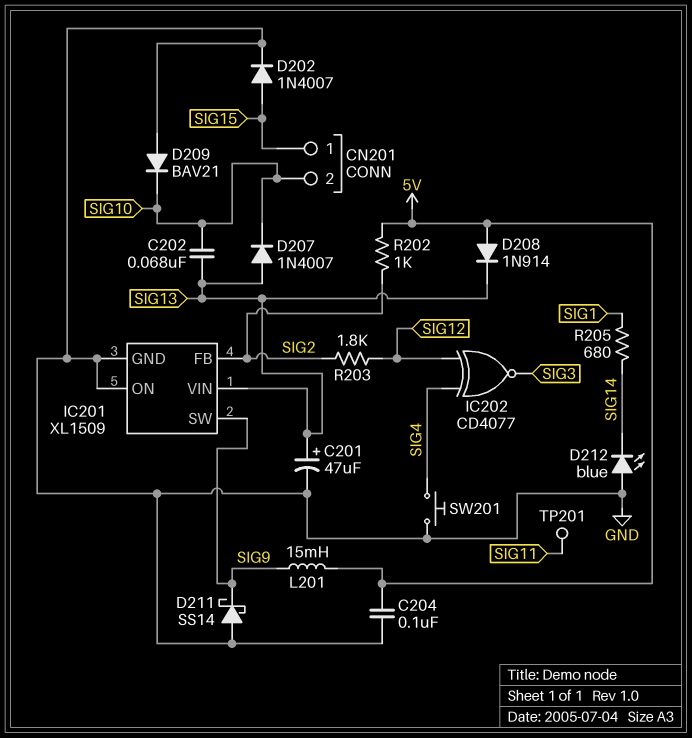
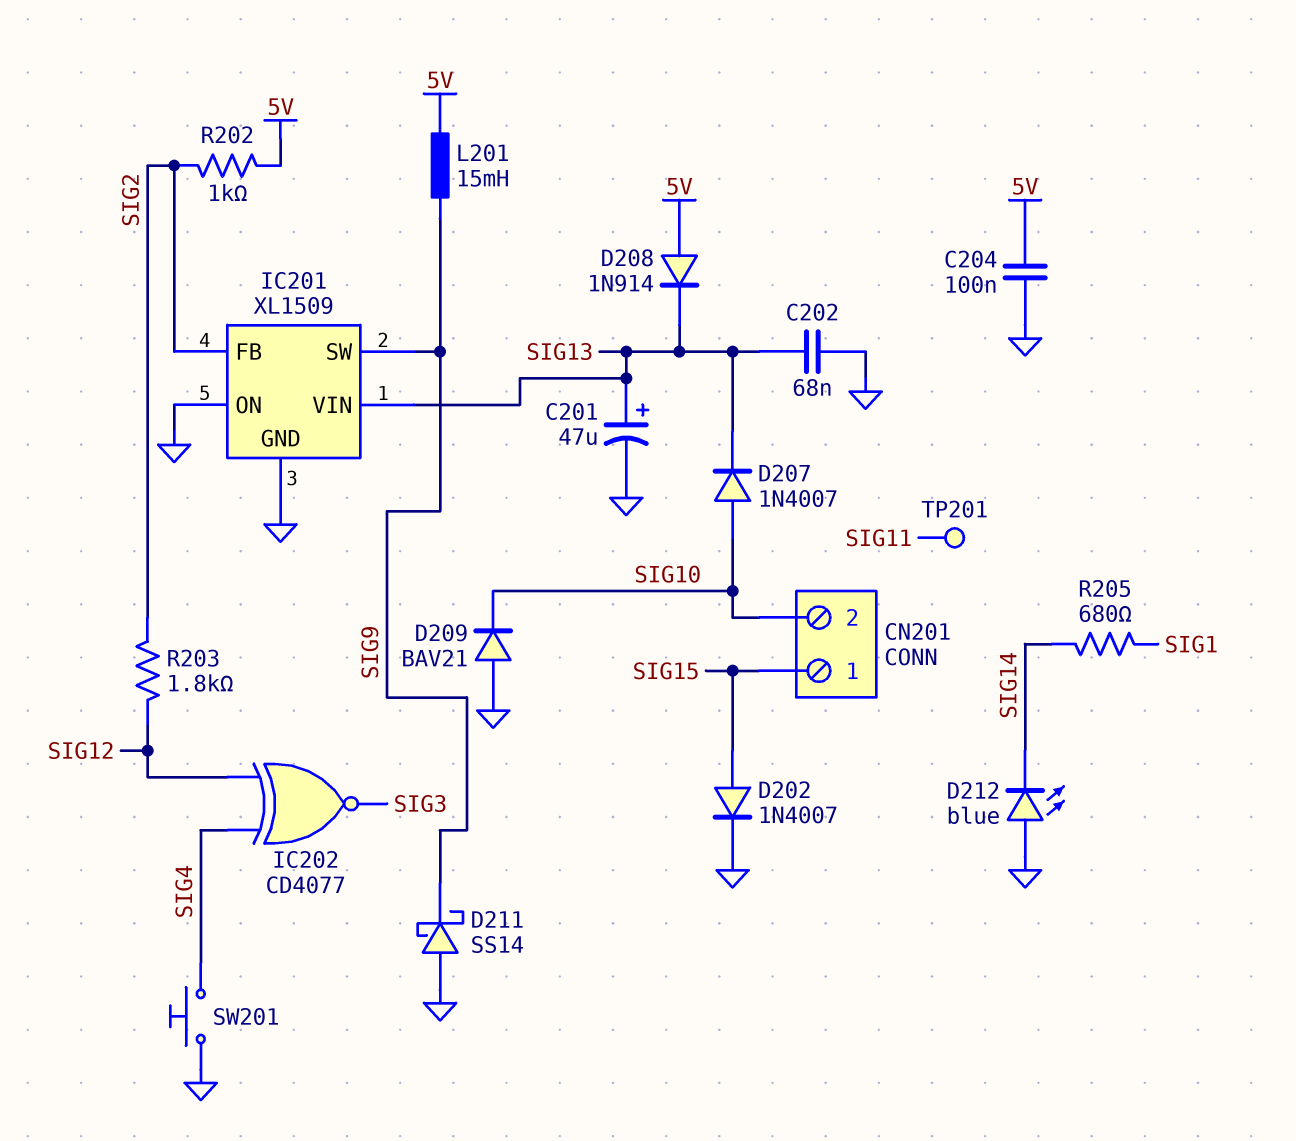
C202: 68nF (SIG10, SIG13) -> 68nF (GND, SIG13)
D207: diode 1N4007 (A SIG13, K SIG10) -> diode 1N4007 (A SIG10, K SIG13)

